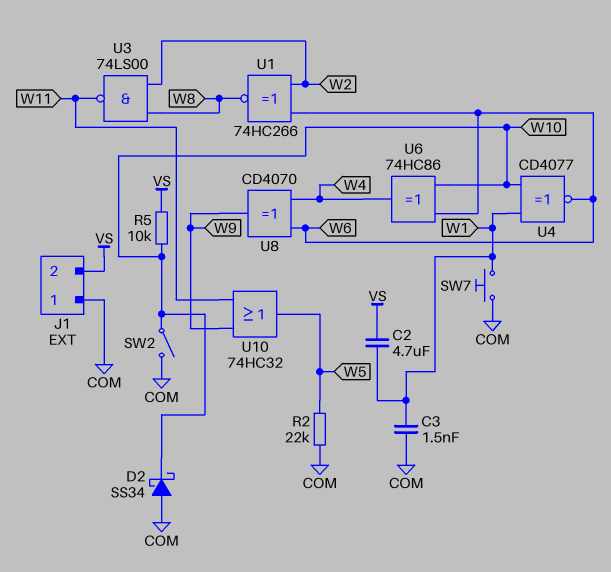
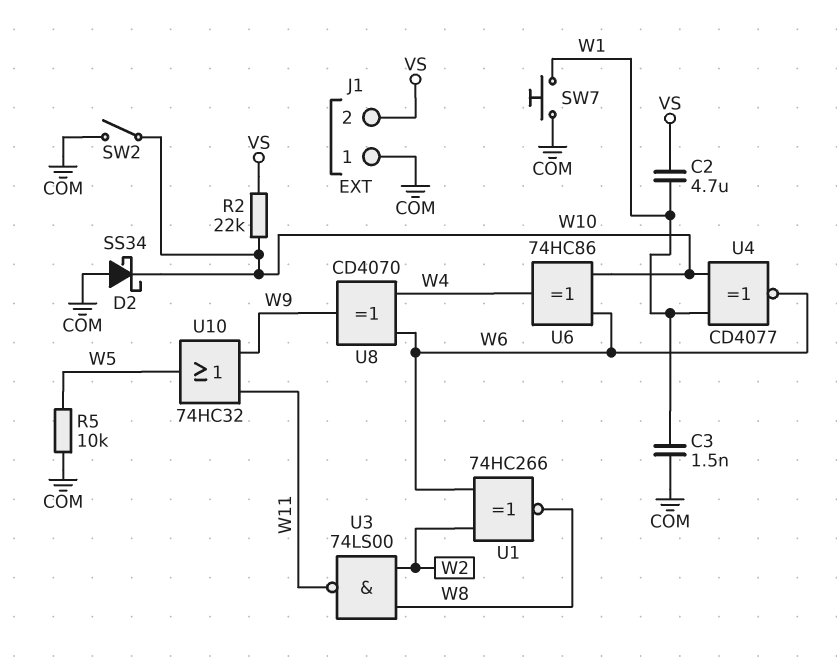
R2: 22k (COM, W5) -> 22k (VS, W10)
R5: 10k (VS, W10) -> 10k (COM, W5)

